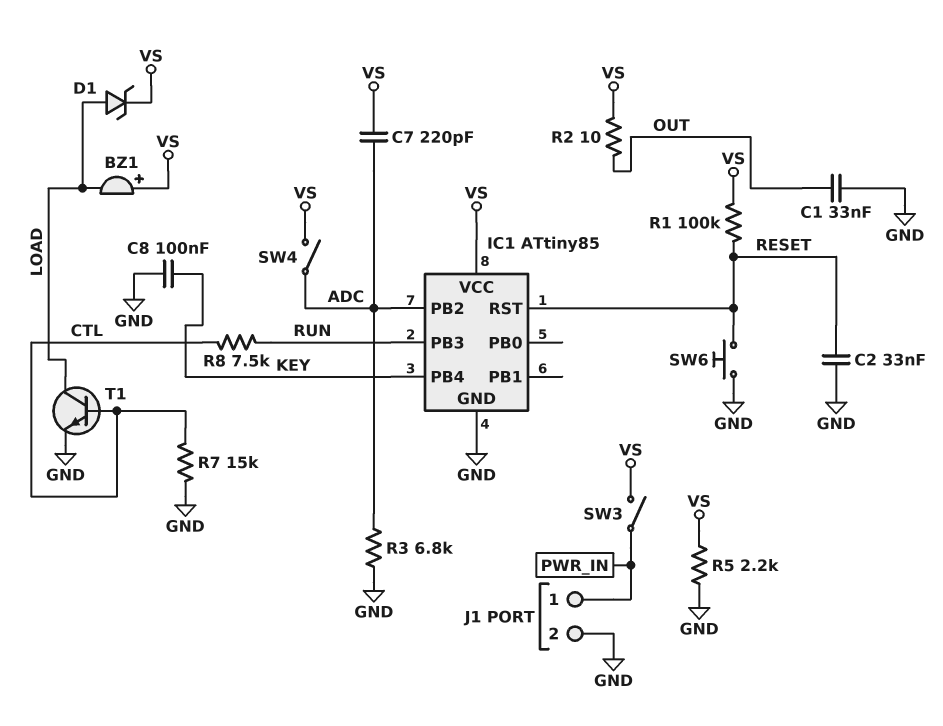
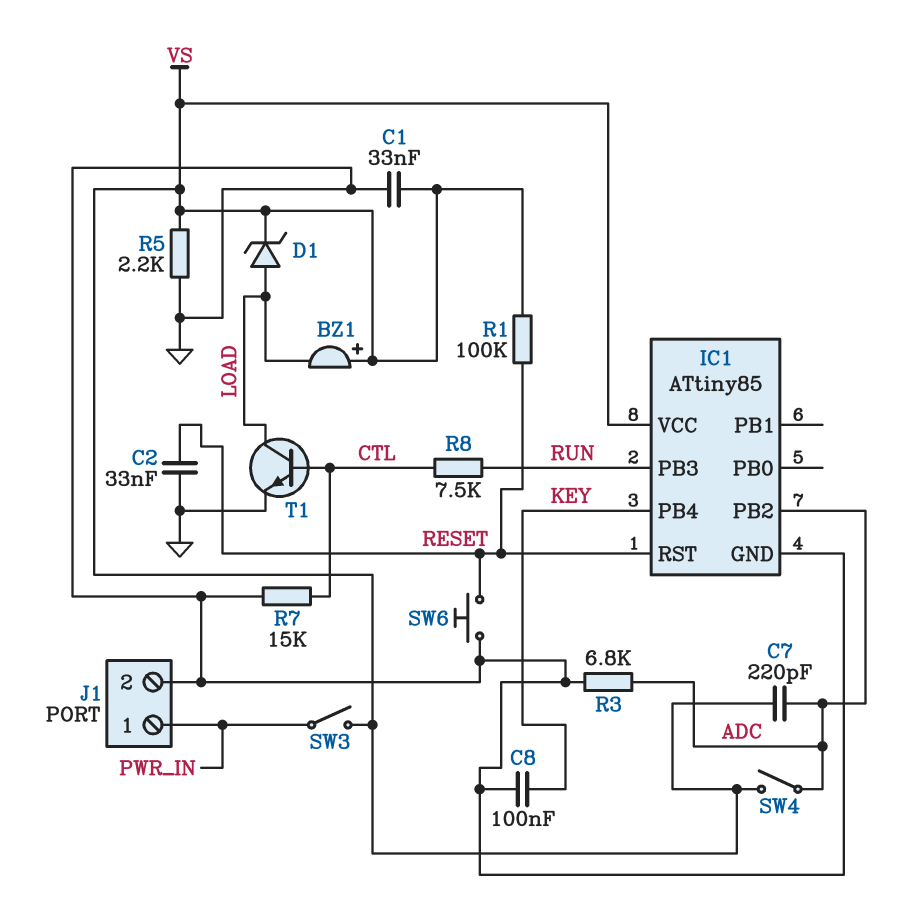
C1: 33nF (GND, OUT) -> 33nF (GND, VS)
R2: 10 (OUT, VS) -> none

